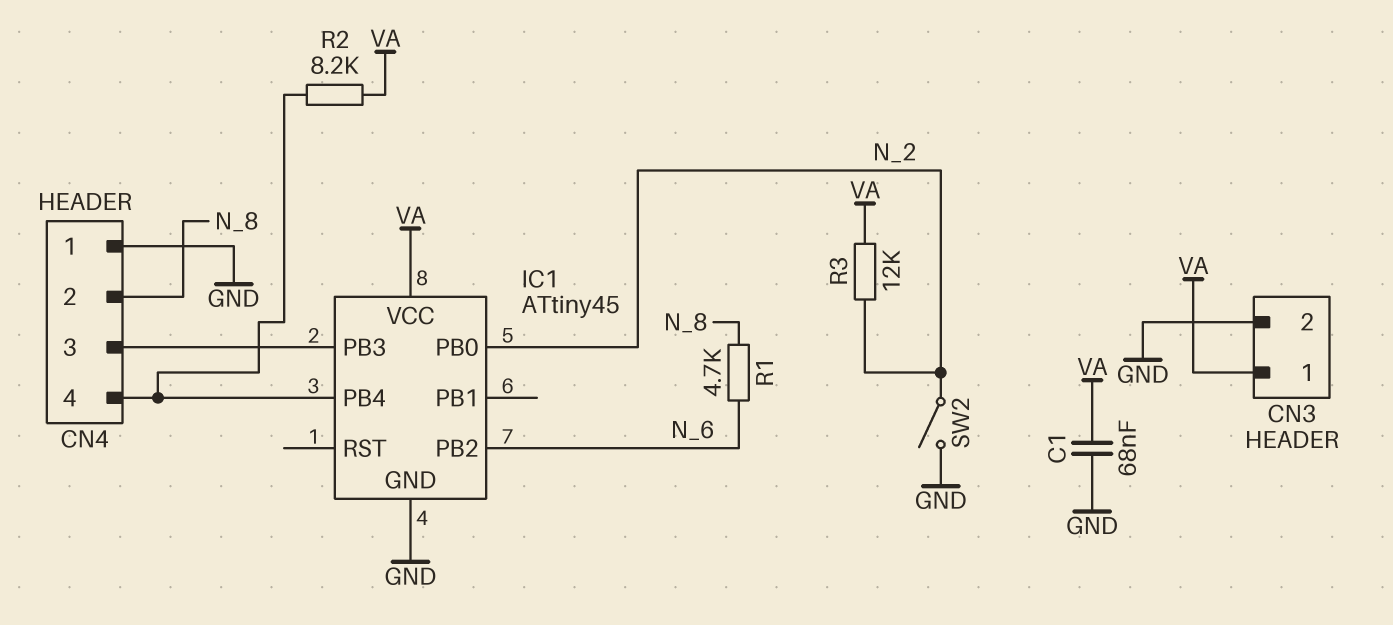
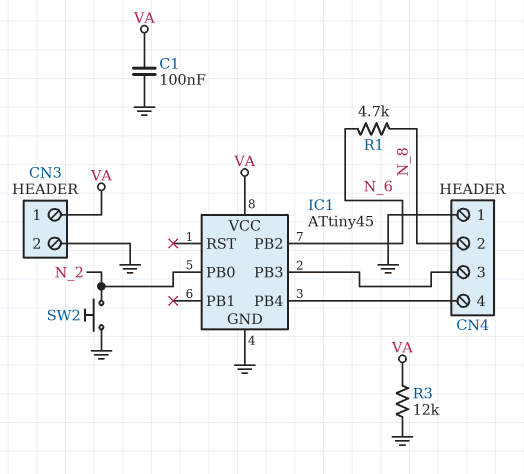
C1: 68nF (GND, VA) -> 100nF (GND, VA)
R2: 8.2k (CN4/4, VA) -> none
R3: 12k (N_2, VA) -> 12k (GND, VA)
SW2: switch (GND, N_2) -> button (GND, N_2)

